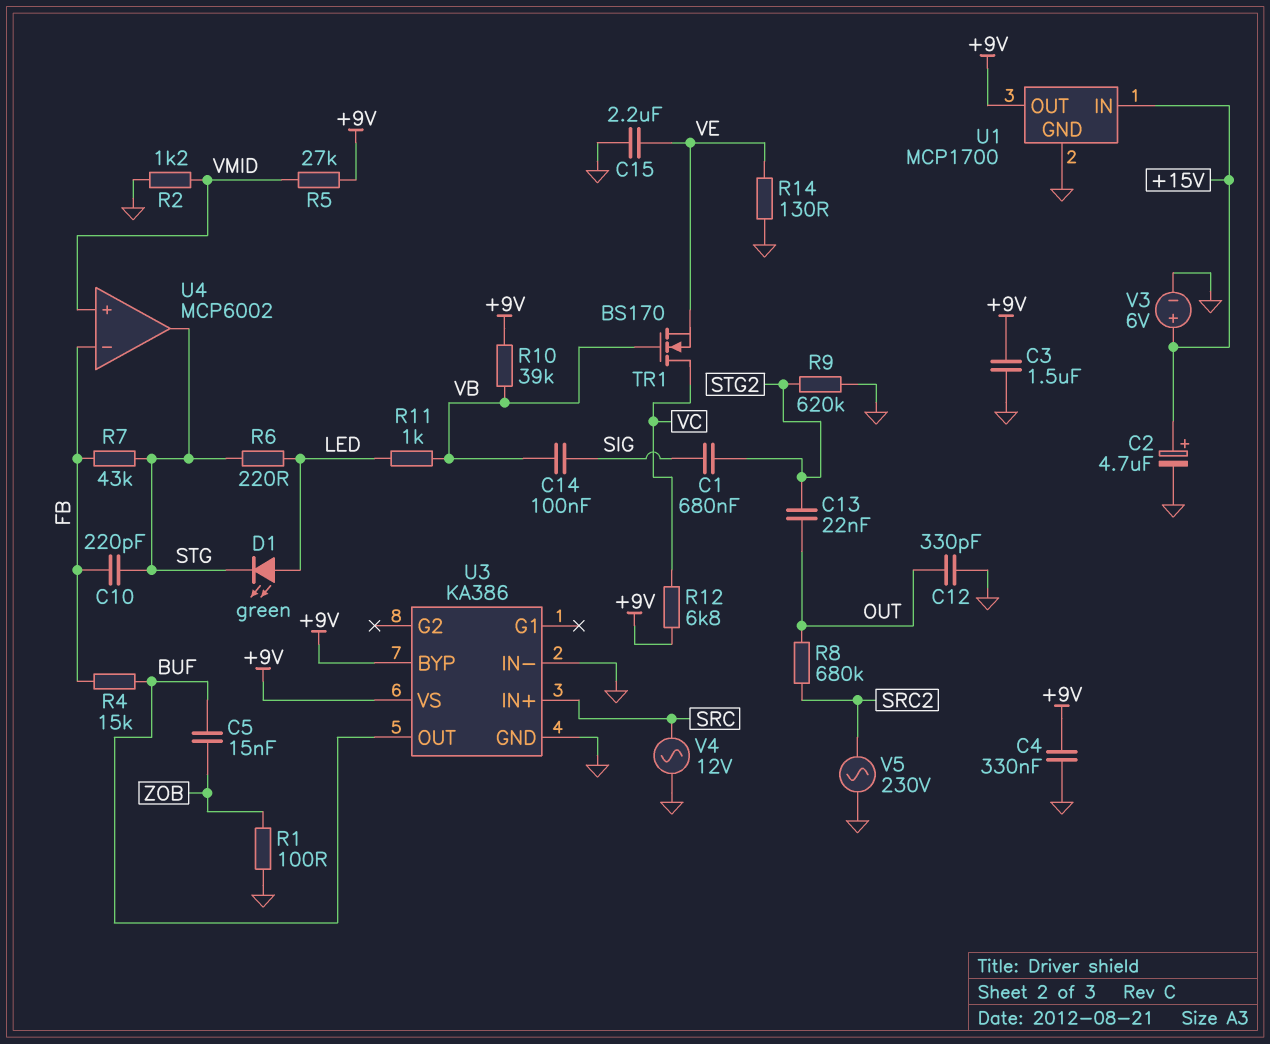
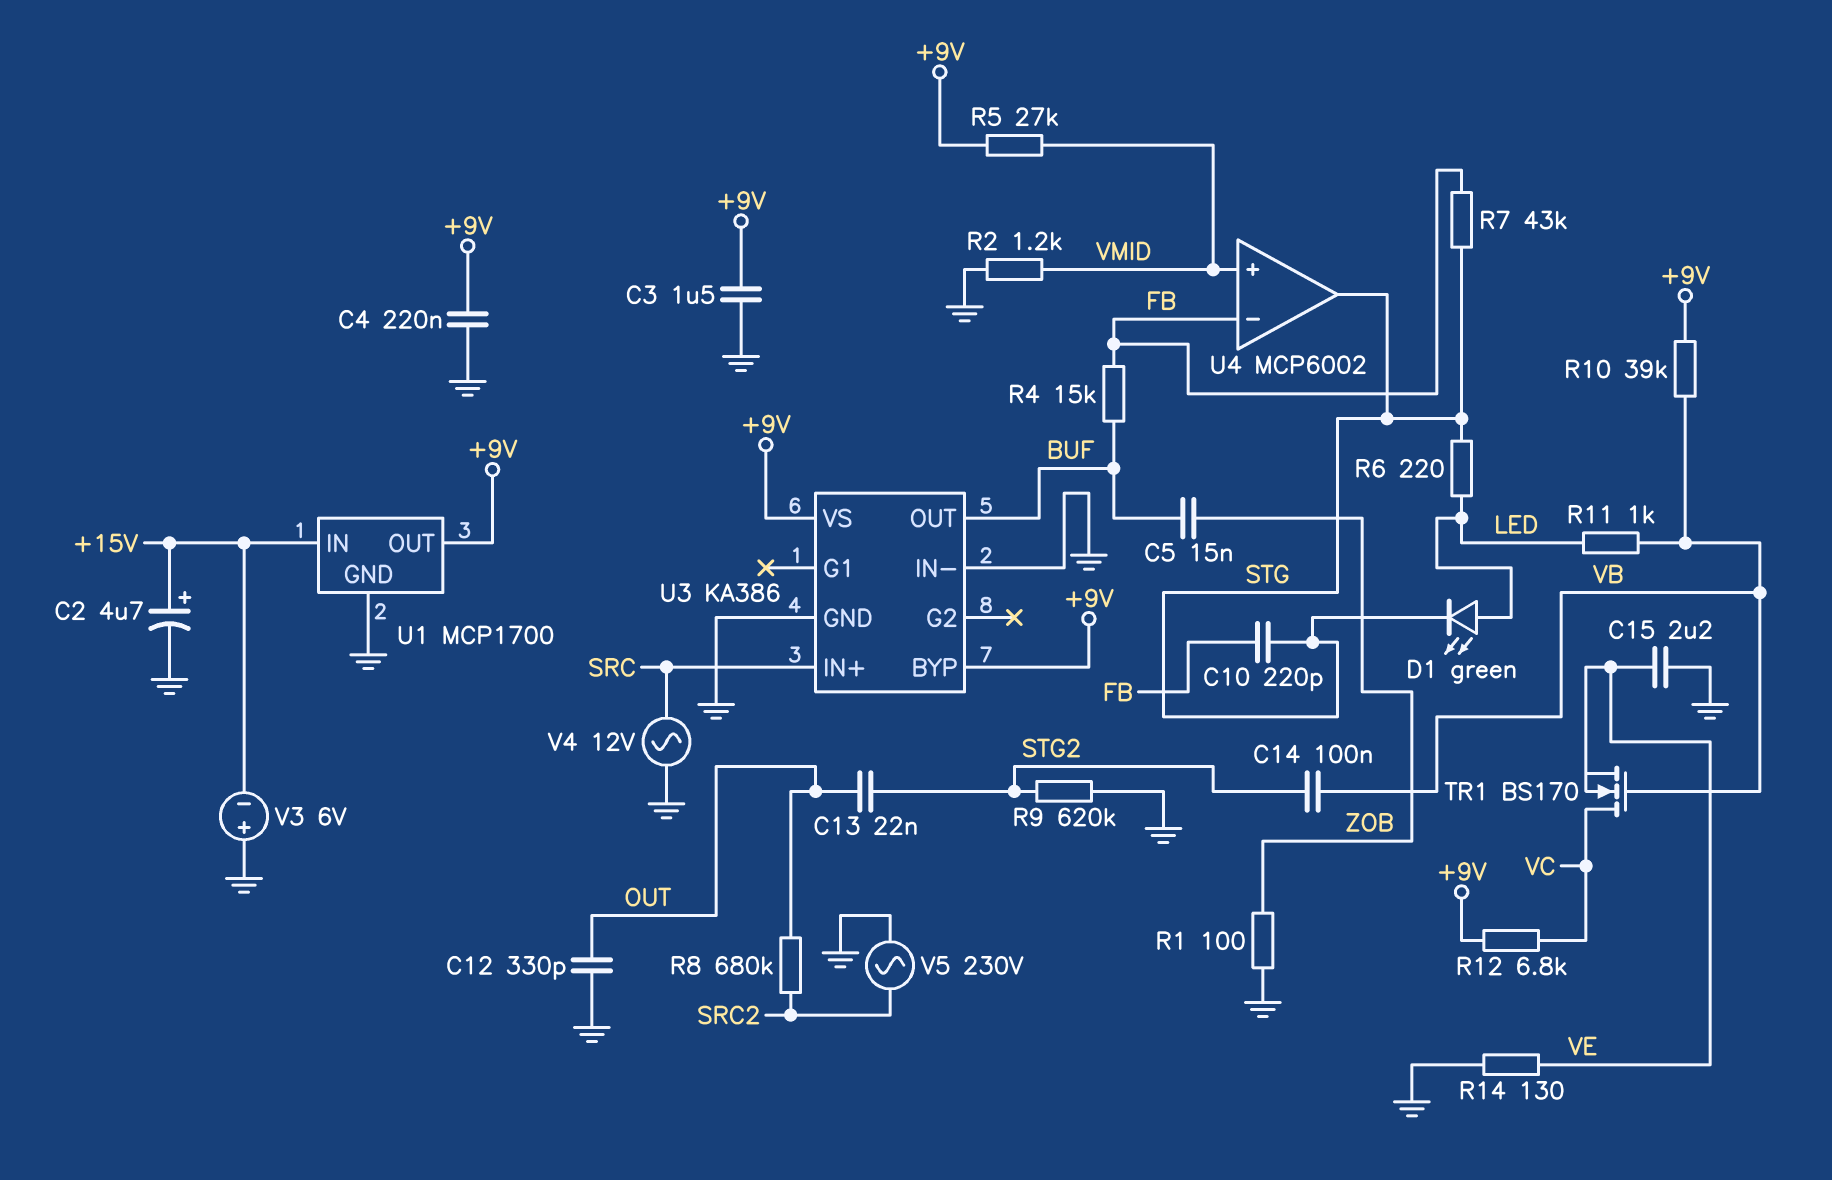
C1: 680nF (SIG, STG2) -> none
C4: 330nF (+9V, GND) -> 220nF (+9V, GND)
C14: 100nF (SIG, VB) -> 100nF (STG2, VB)
V3: 6V (plus +15V, minus GND) -> 6V (plus GND, minus +15V)

